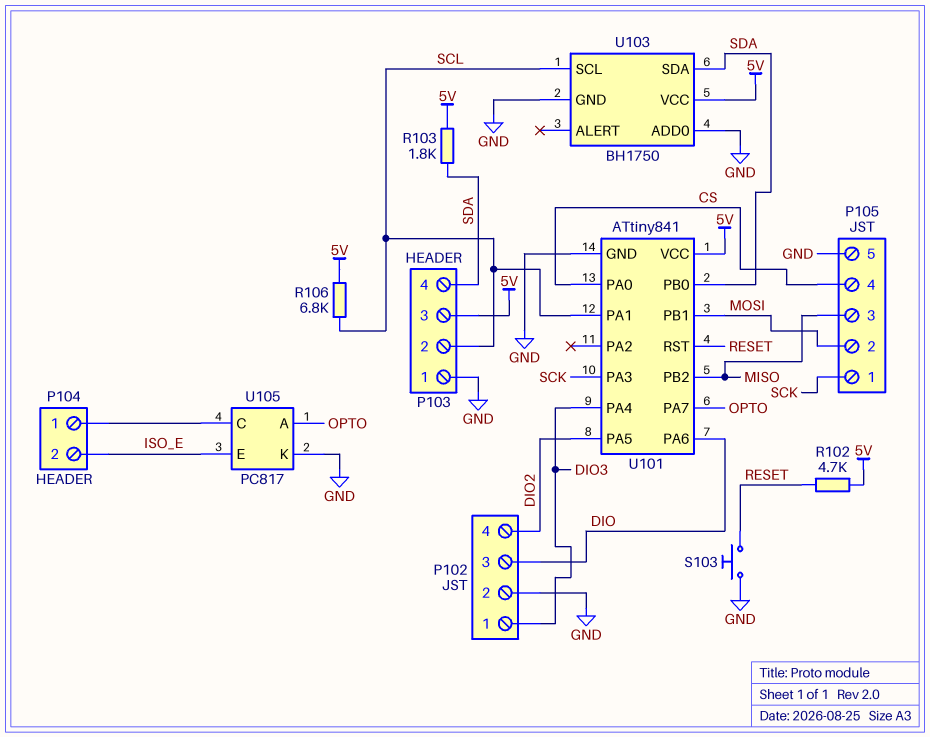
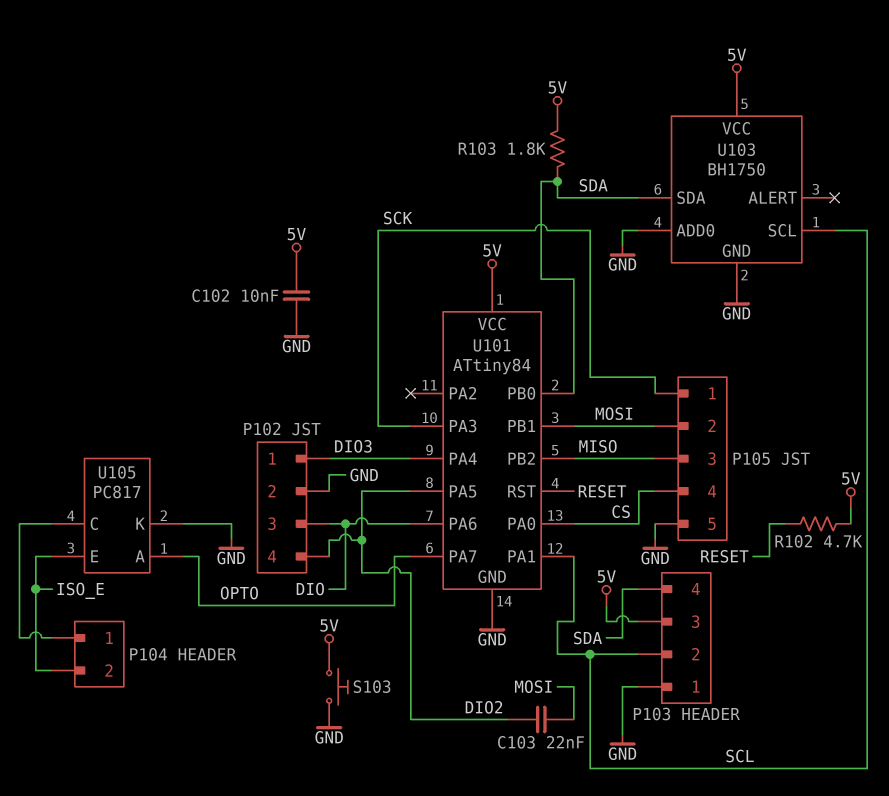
C102: none -> 10nF (5V, GND)
C103: none -> 22nF (DIO2, MOSI)
R106: 6.8k (5V, SCL) -> none
S103: button (GND, RESET) -> button (5V, GND)
U101: ATtiny841 -> ATtiny84

